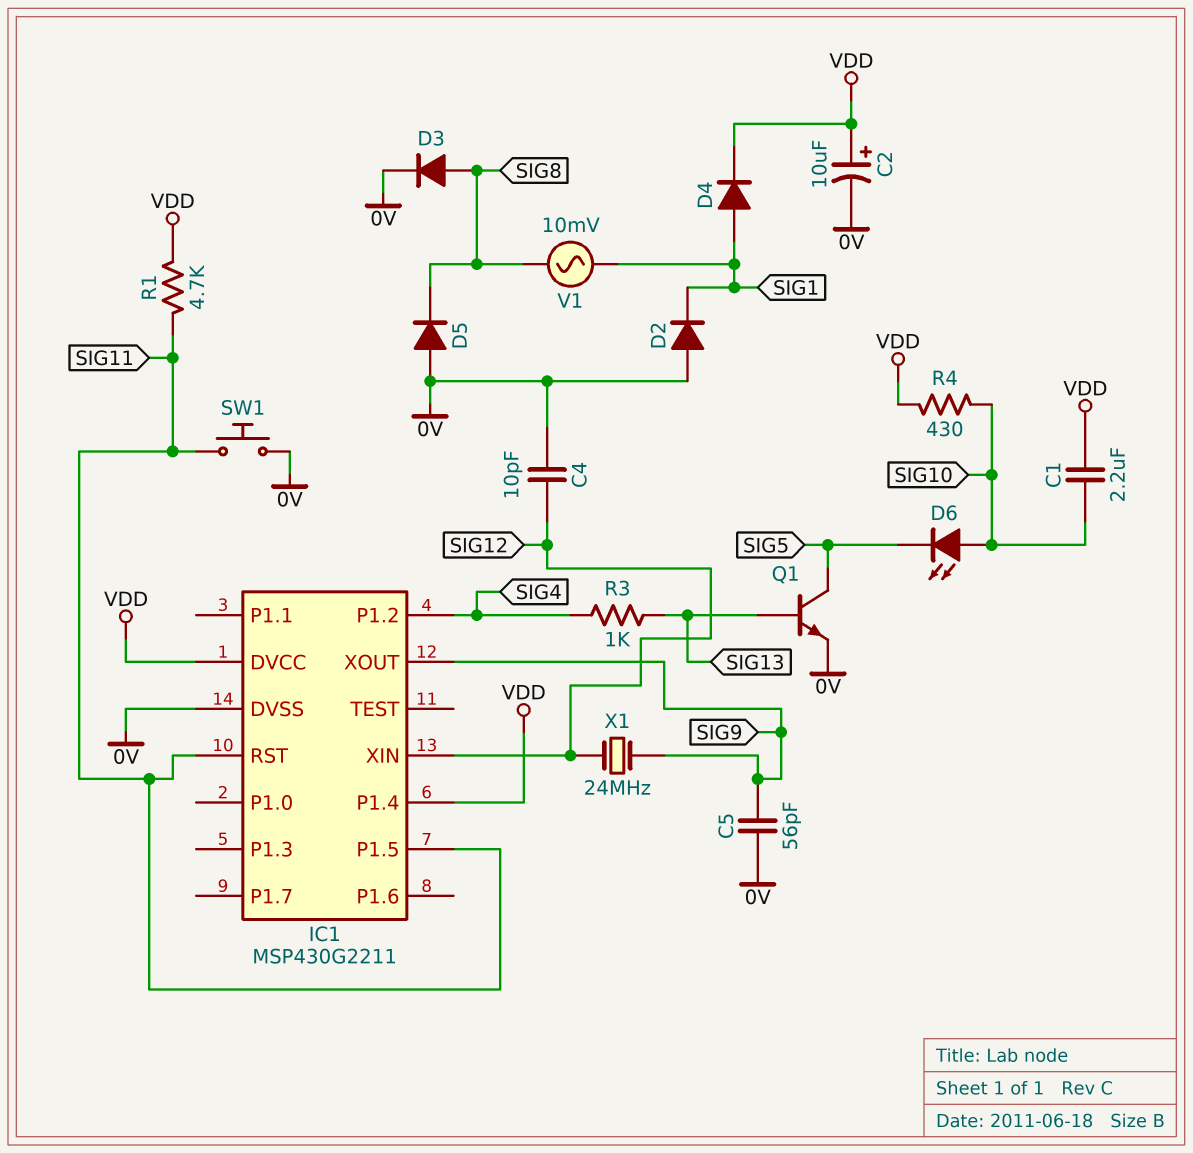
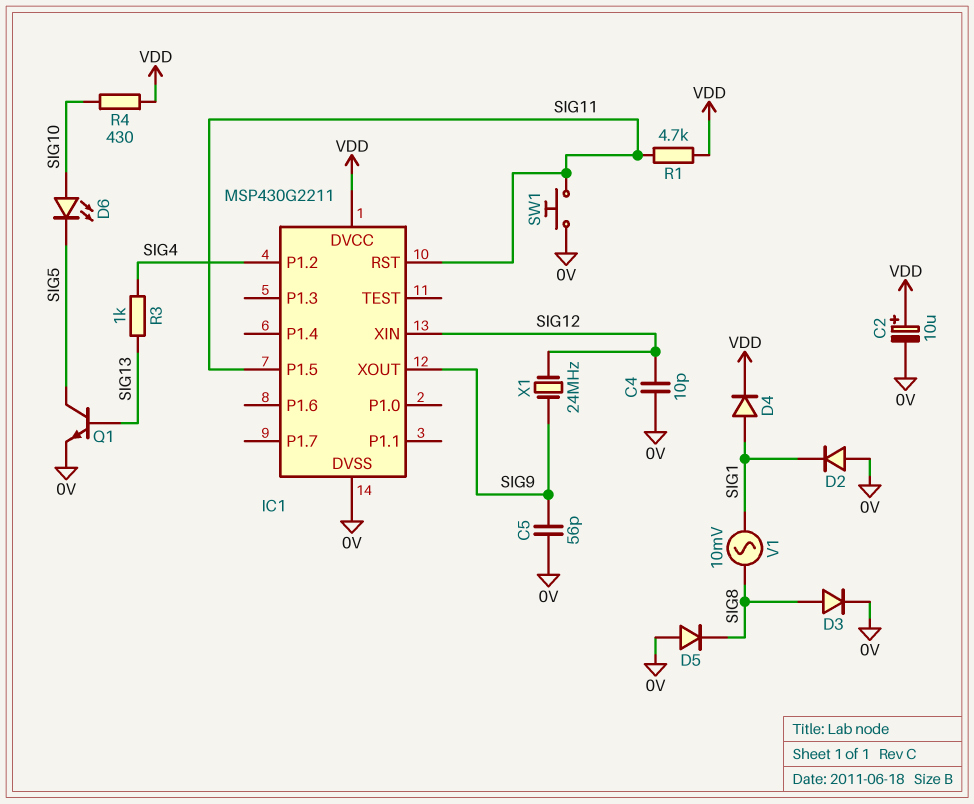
C1: 2.2uF (SIG10, VDD) -> none
IC1 pin P1.4: VDD -> none

